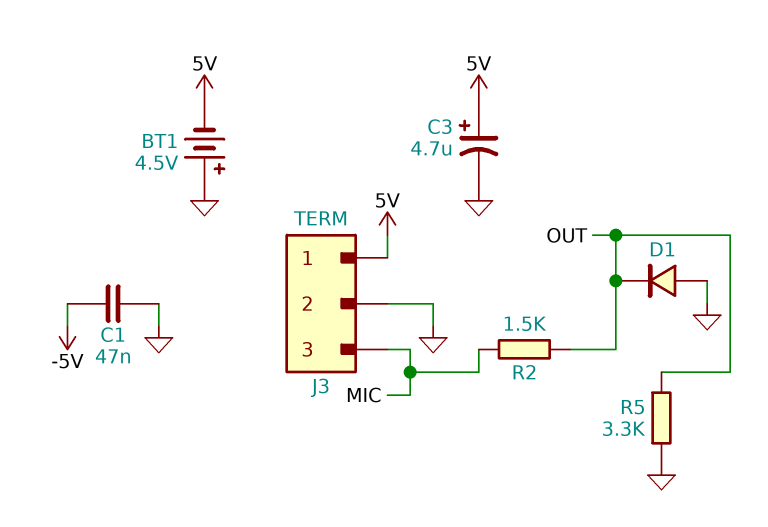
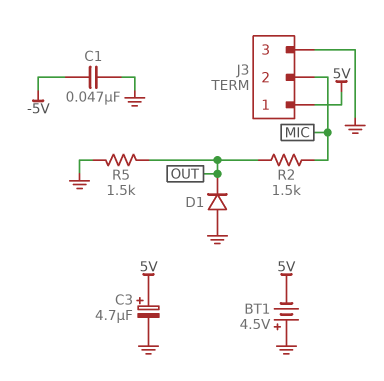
J3 pin 2: GND -> MIC
J3 pin 3: MIC -> GND
R5: 3.3k (GND, OUT) -> 1.5k (GND, OUT)

